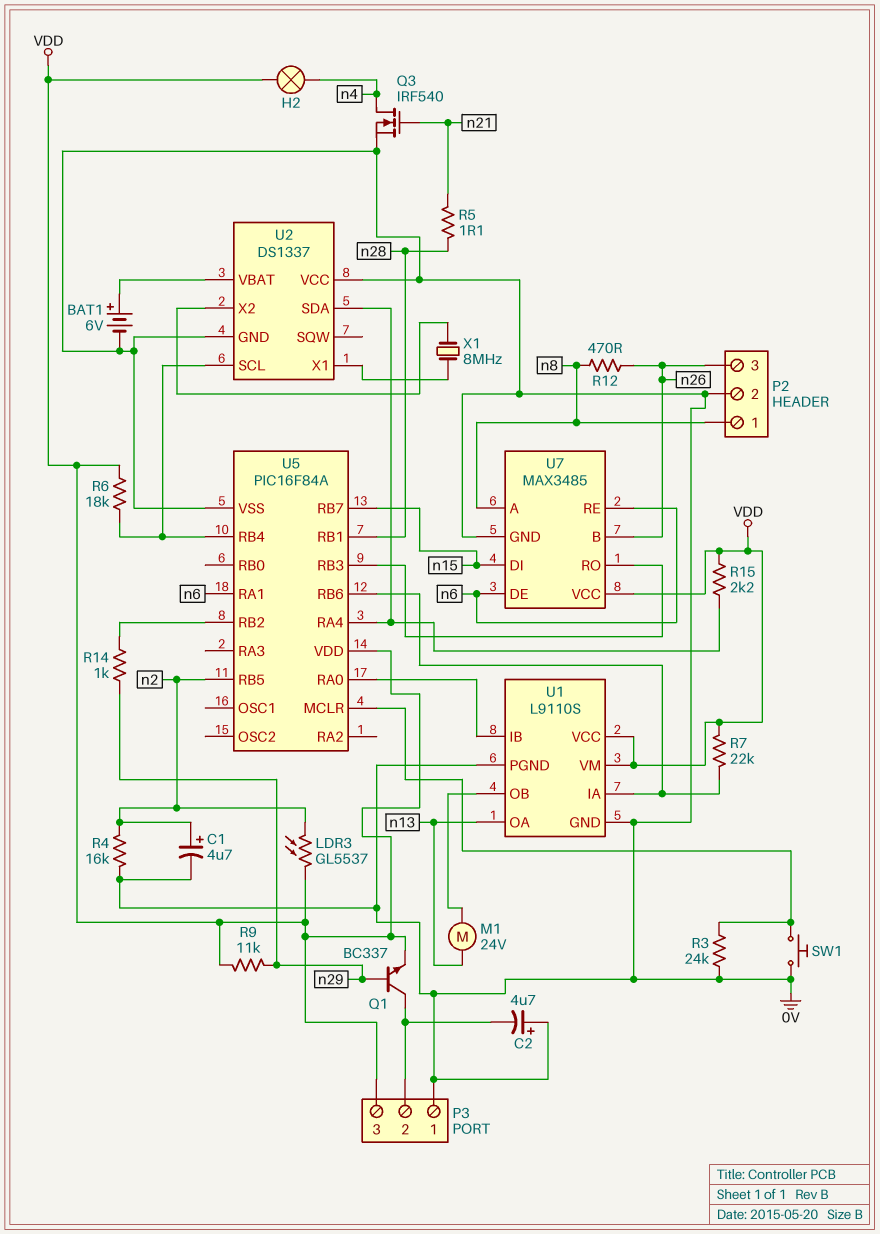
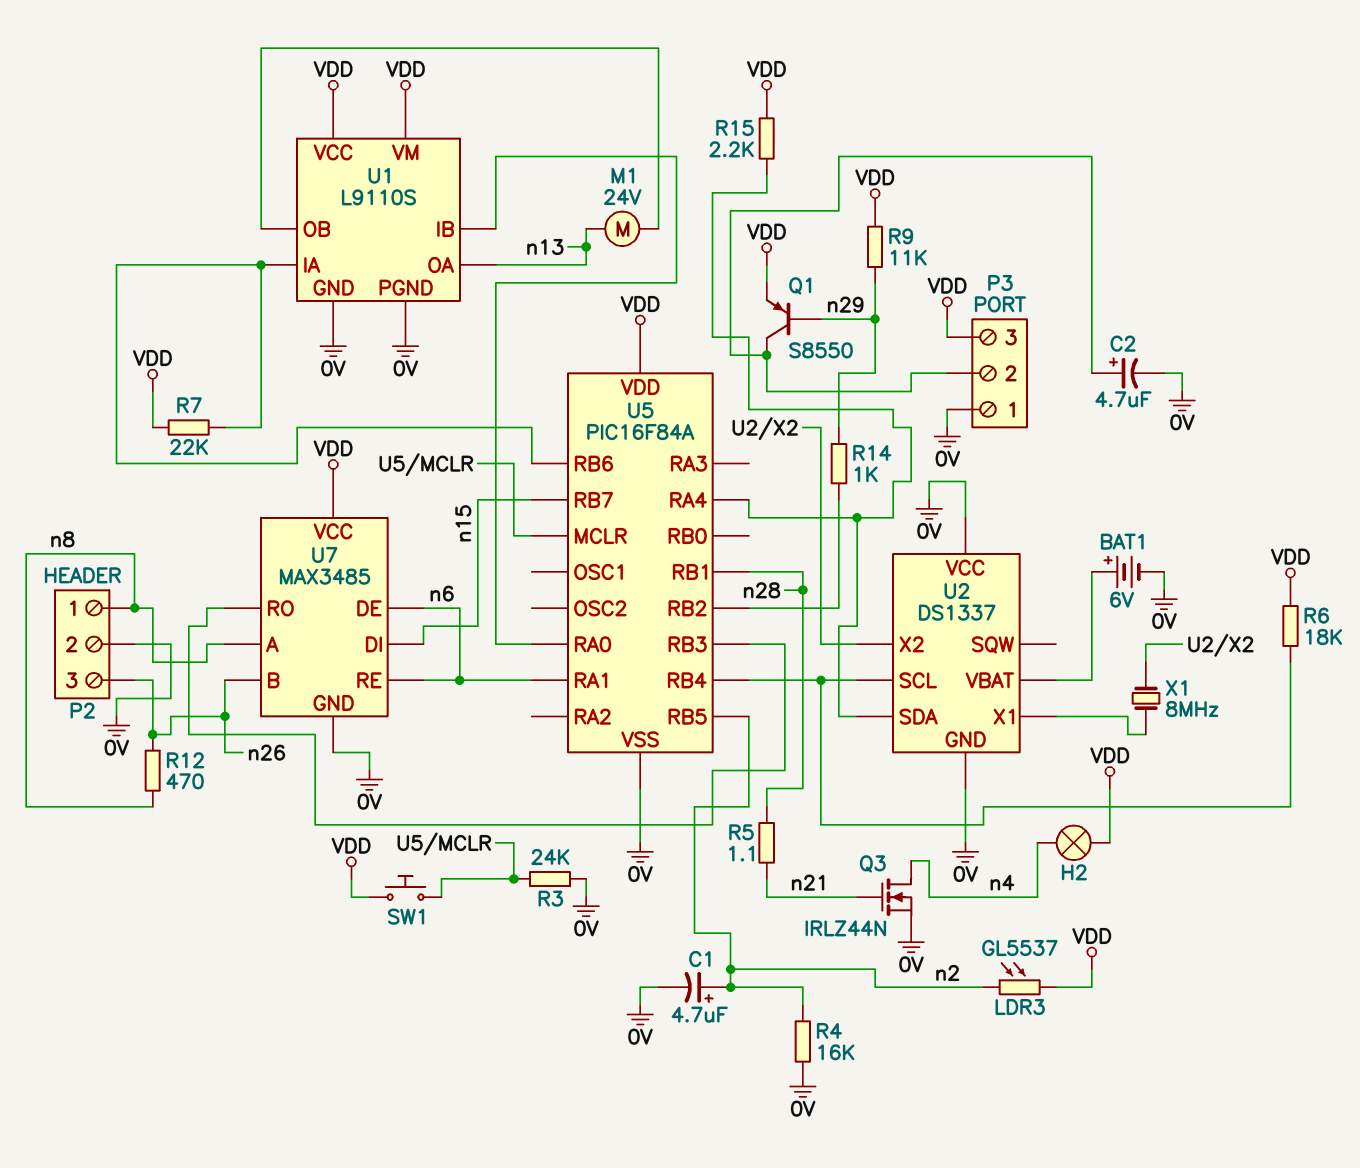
C2: 4.7uF (plus 0V, minus P3/2) -> 4.7uF (plus P3/2, minus 0V)
Q1: NPN BC337 (B n29, C P3/2, E VDD) -> PNP S8550 (B n29, C P3/2, E VDD)
Q3: NMOS IRF540 (G n21, D n4, S 0V) -> NMOS IRLZ44N (G n21, D n4, S 0V)
SW1: button (0V, U5/MCLR) -> button (U5/MCLR, VDD)

